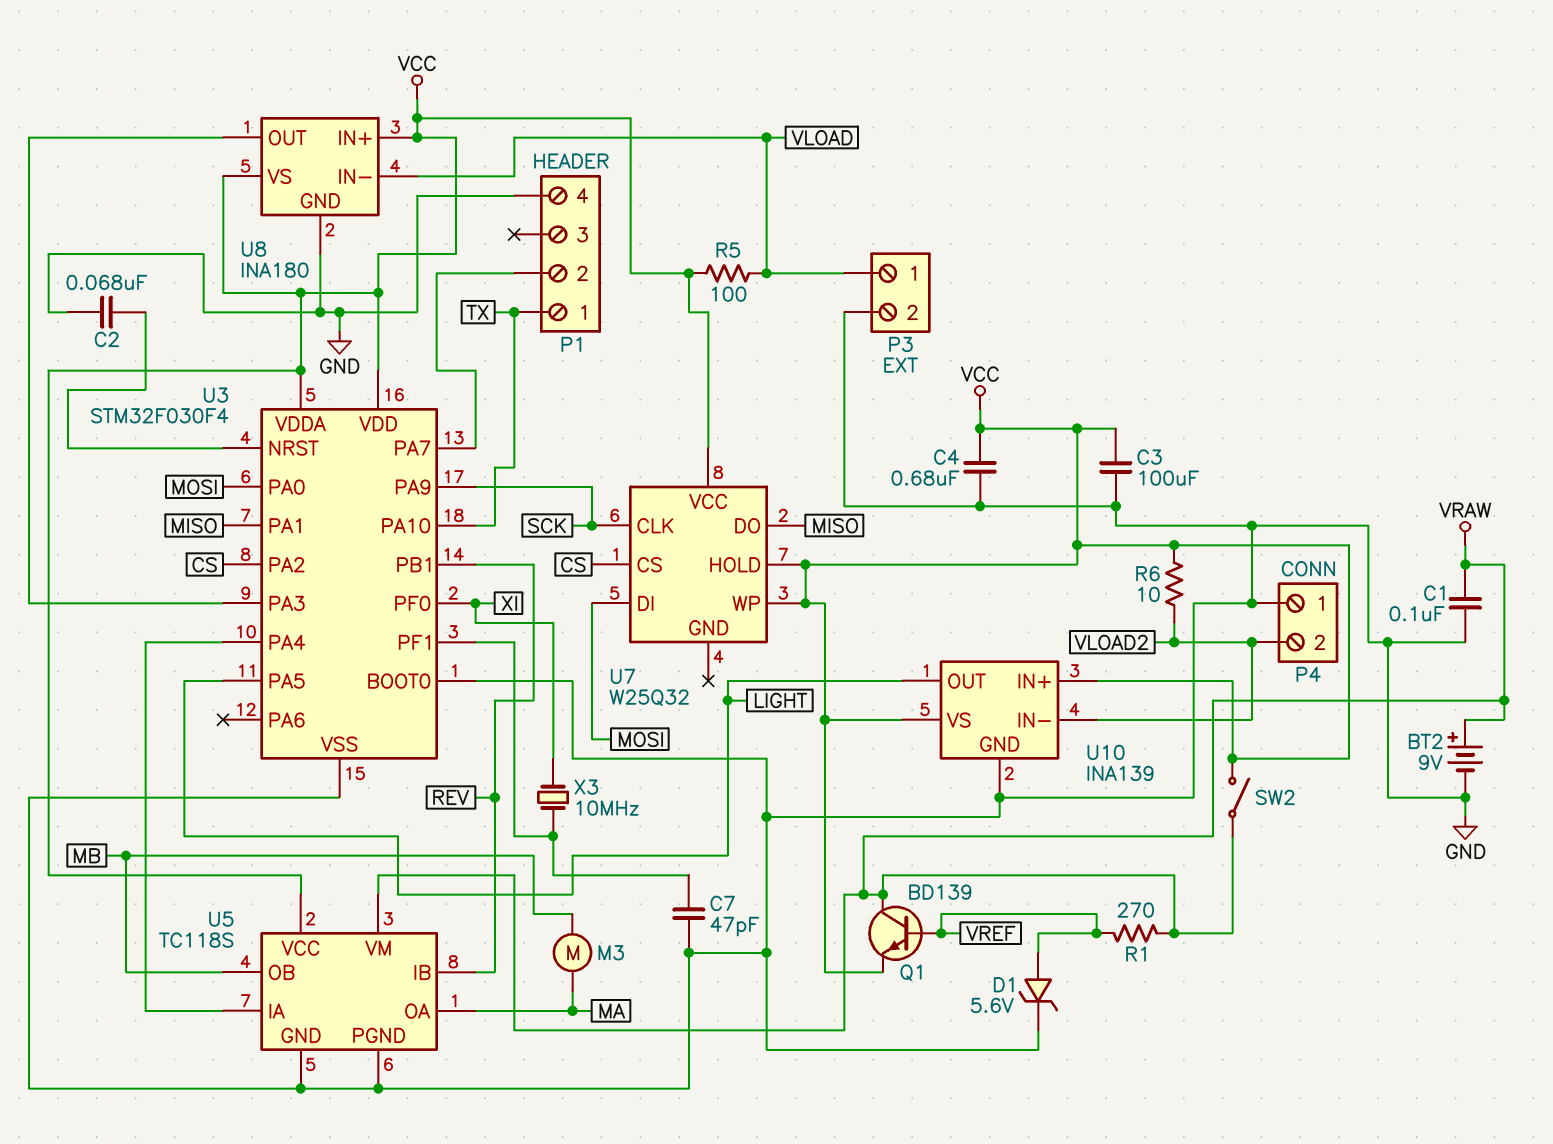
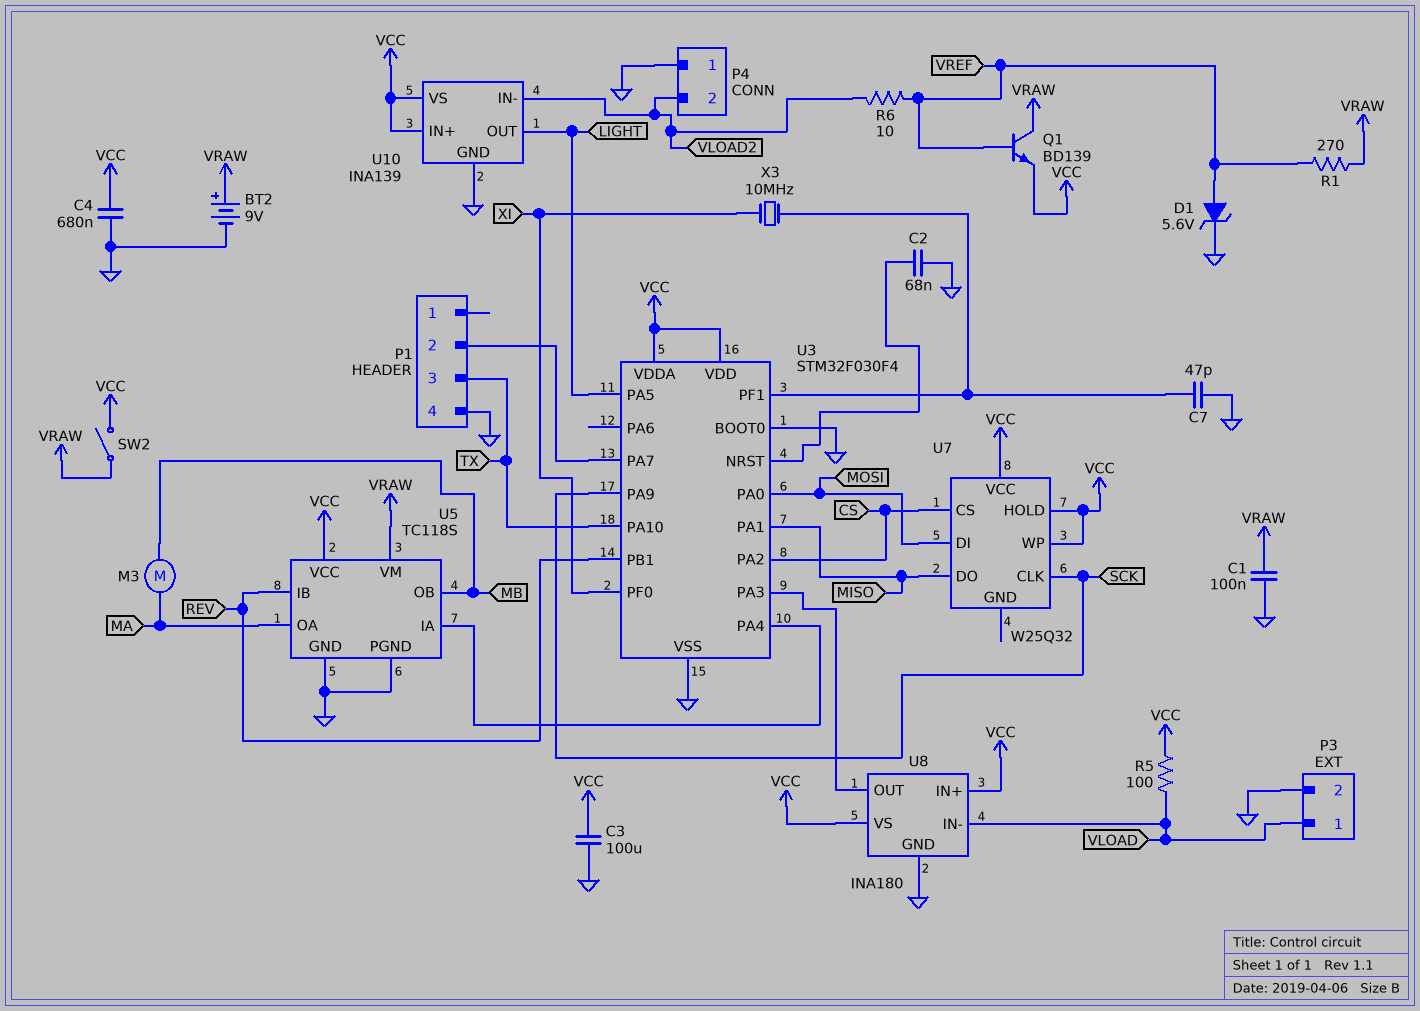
P1 pin 1: TX -> none
P1 pin 3: none -> TX
R6: 10 (VCC, VLOAD2) -> 10 (VLOAD2, VREF)

